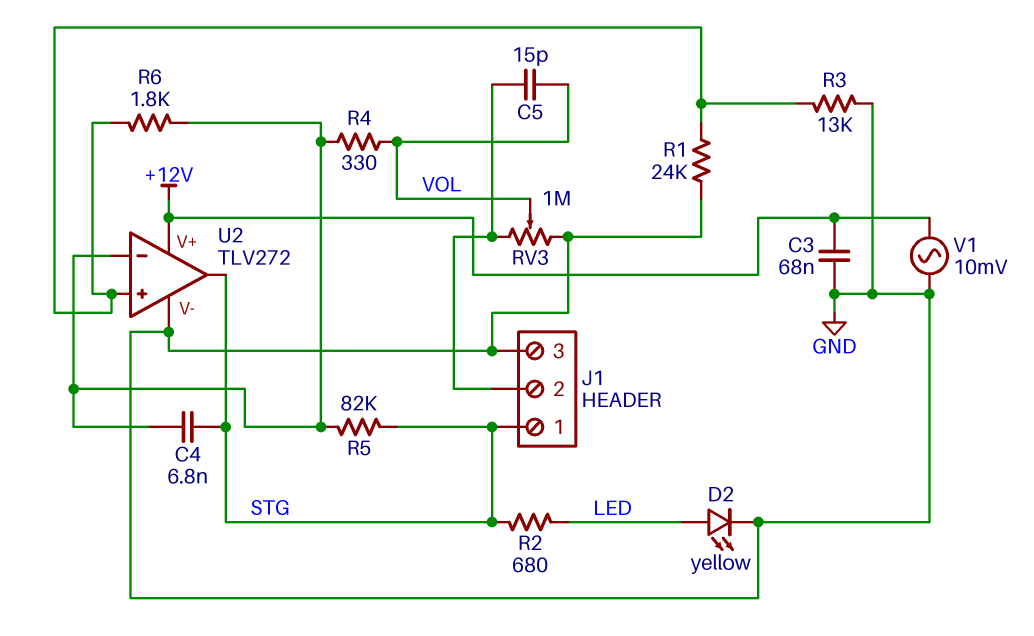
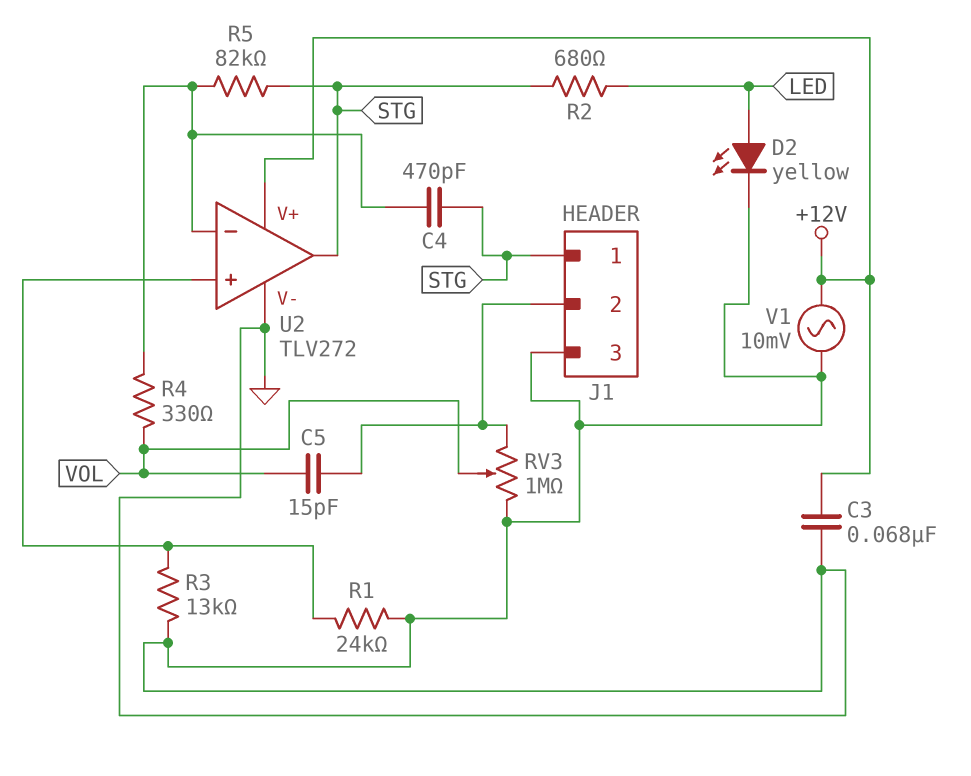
C4: 6.8nF (STG, U2/in-) -> 470pF (STG, U2/in-)
R6: 1.8k (U2/in+, U2/in-) -> none

